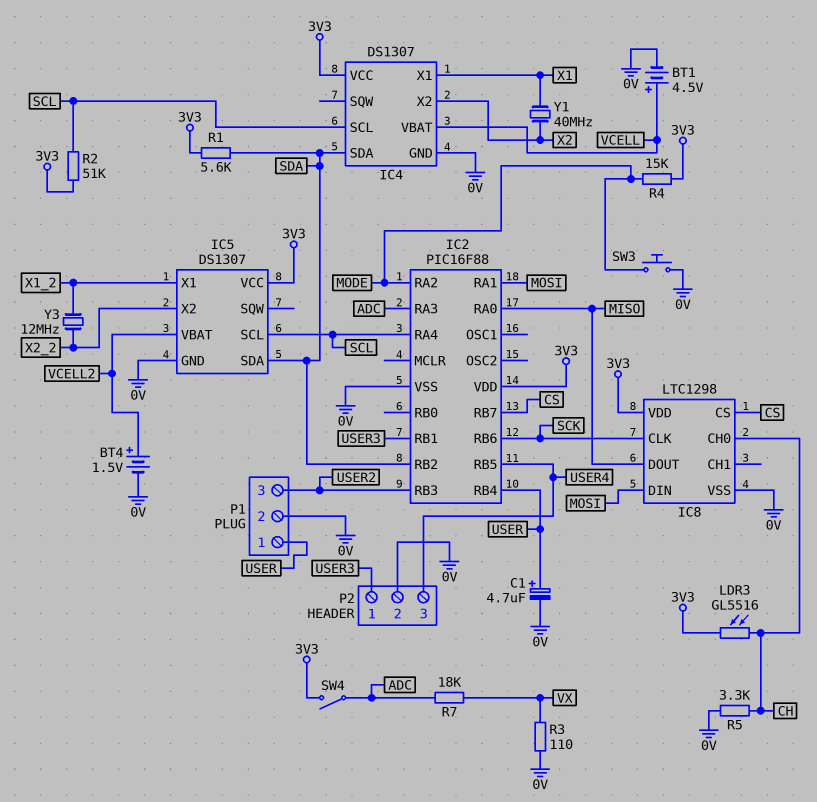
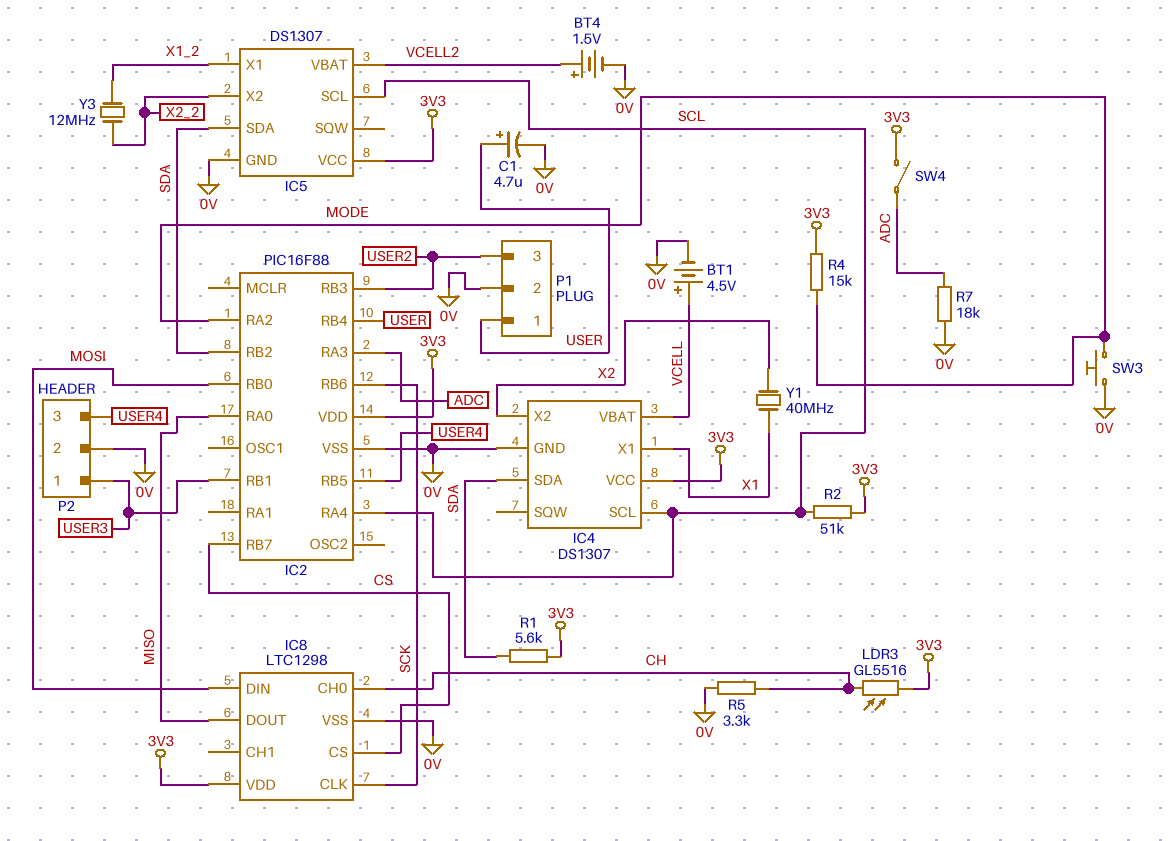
IC2 pin RA1: MOSI -> none
IC2 pin RB0: none -> MOSI
R3: 110 (0V, VX) -> none
R7: 18k (ADC, VX) -> 18k (0V, ADC)

